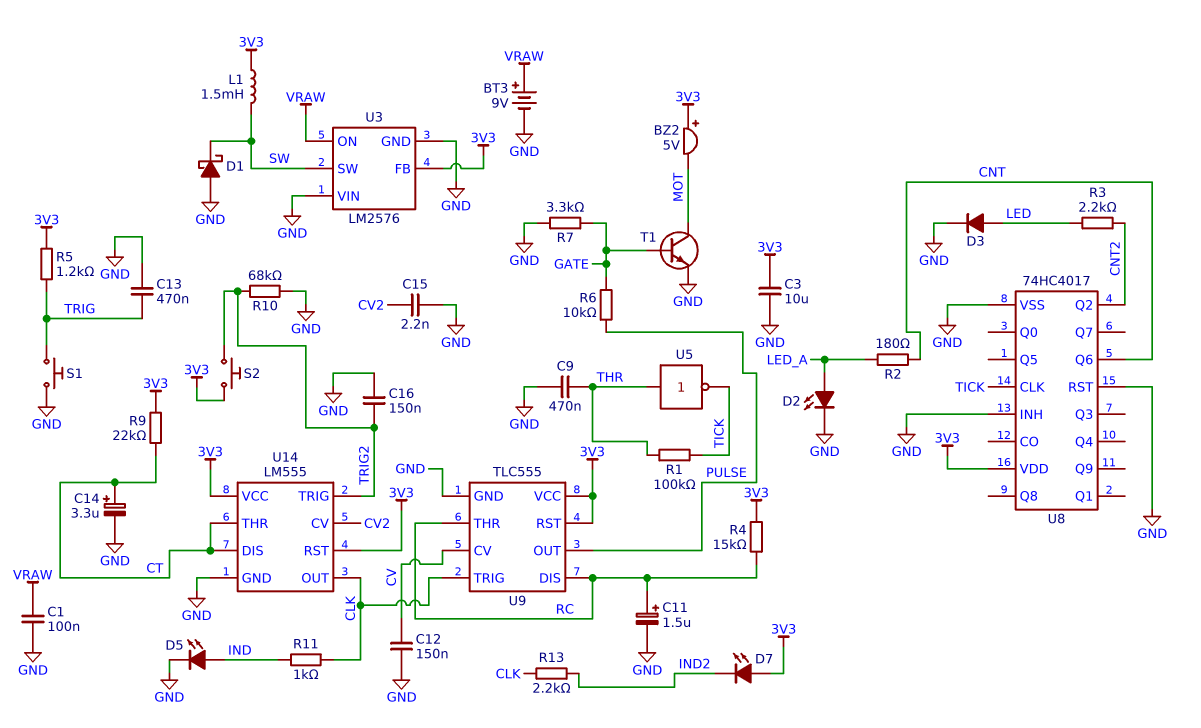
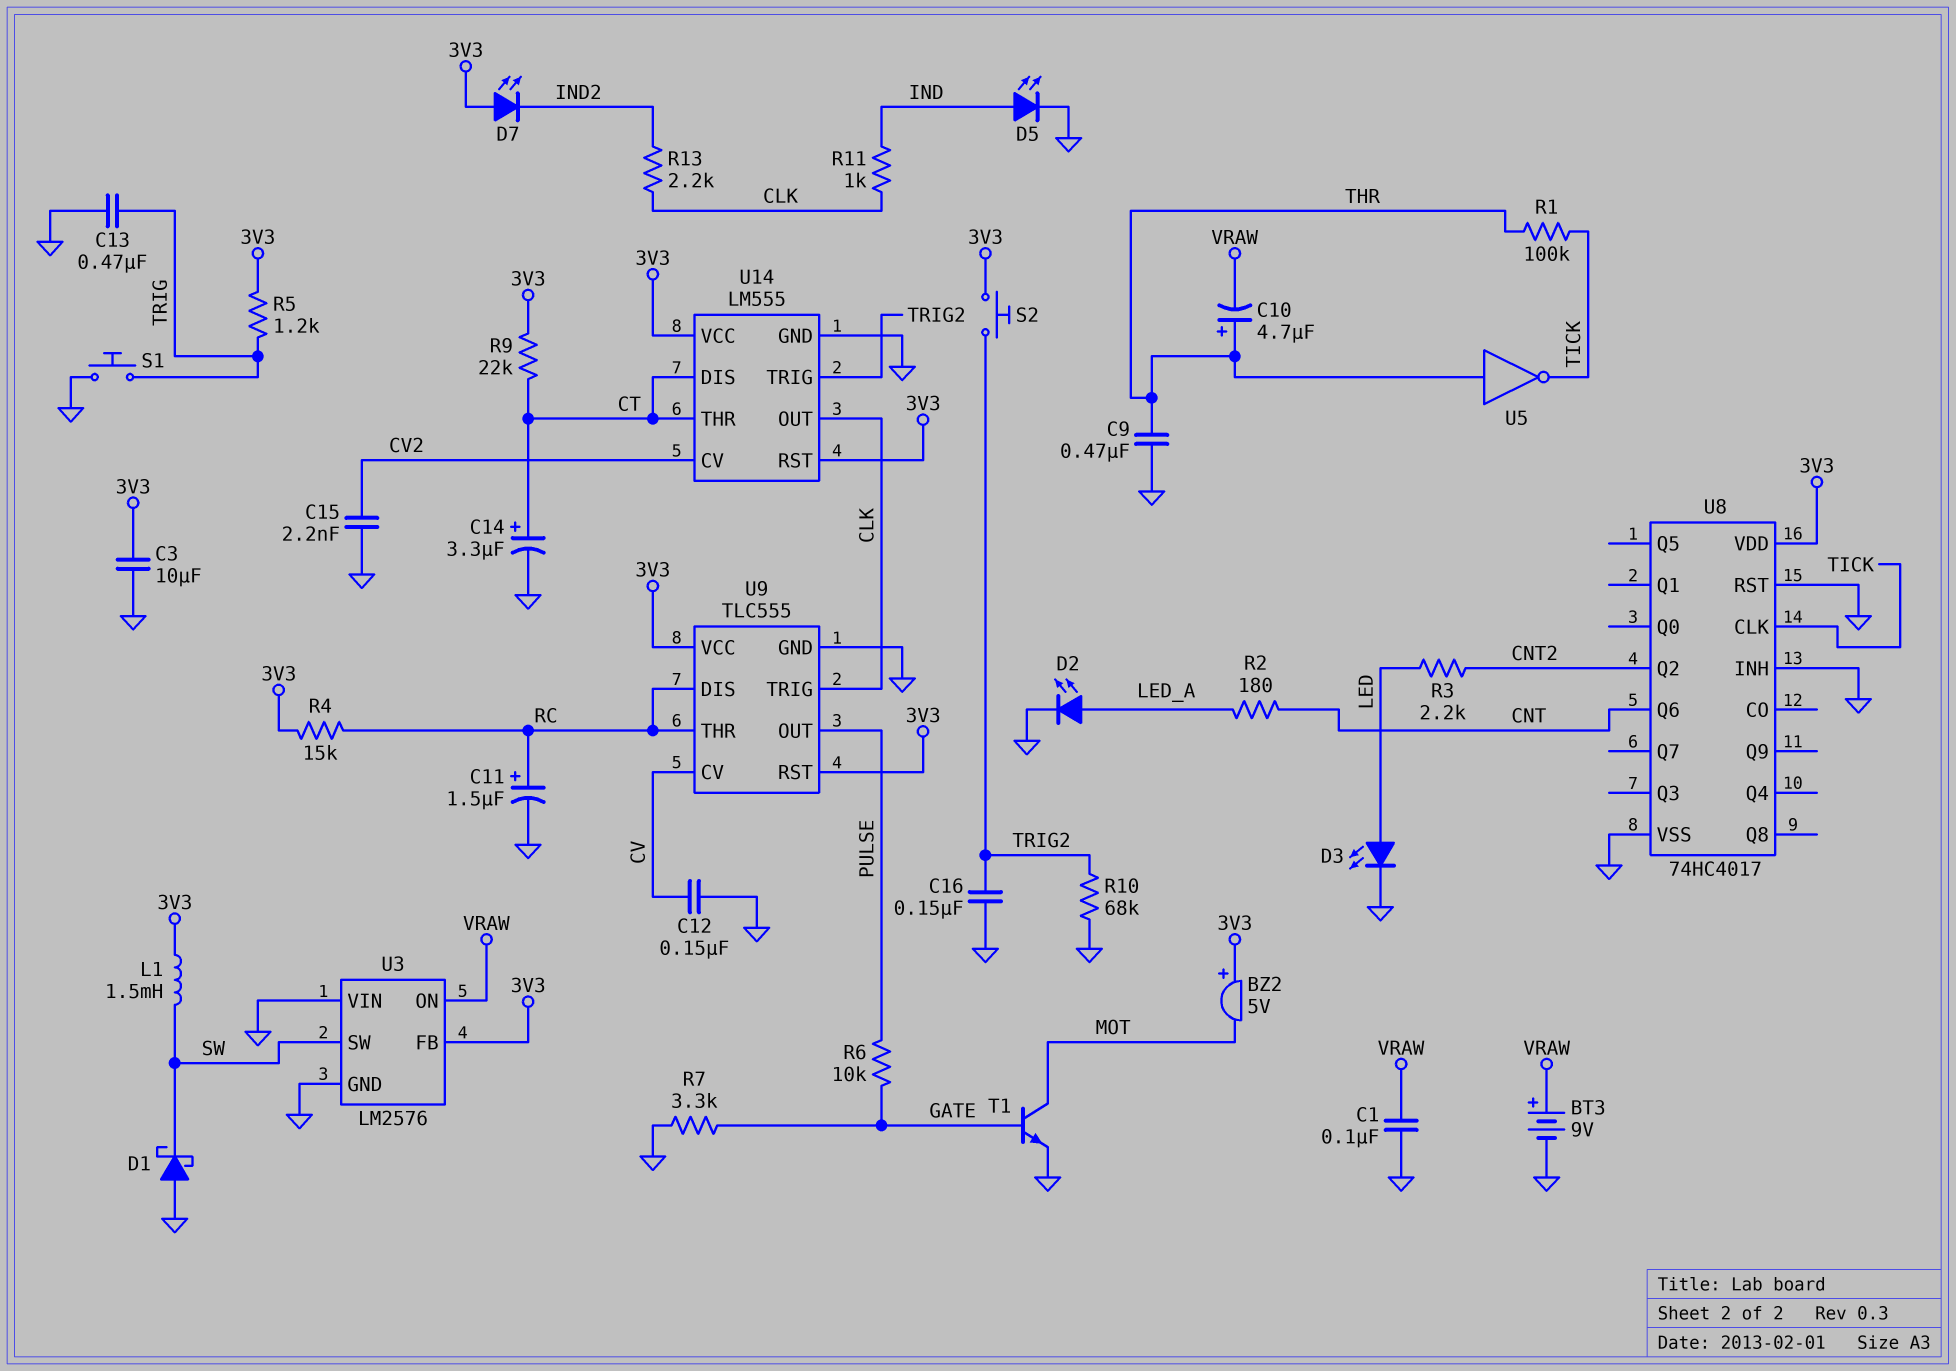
C10: none -> 4.7uF (plus THR, minus VRAW)
D3: diode (A LED, K GND) -> LED (A LED, K GND)

